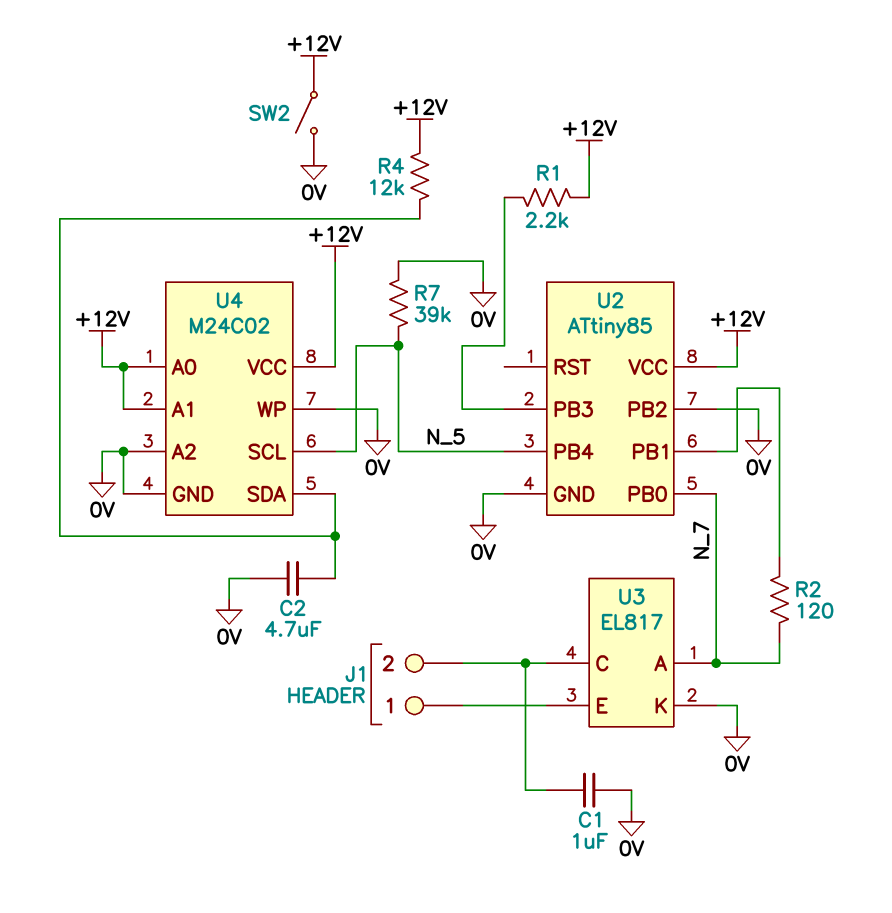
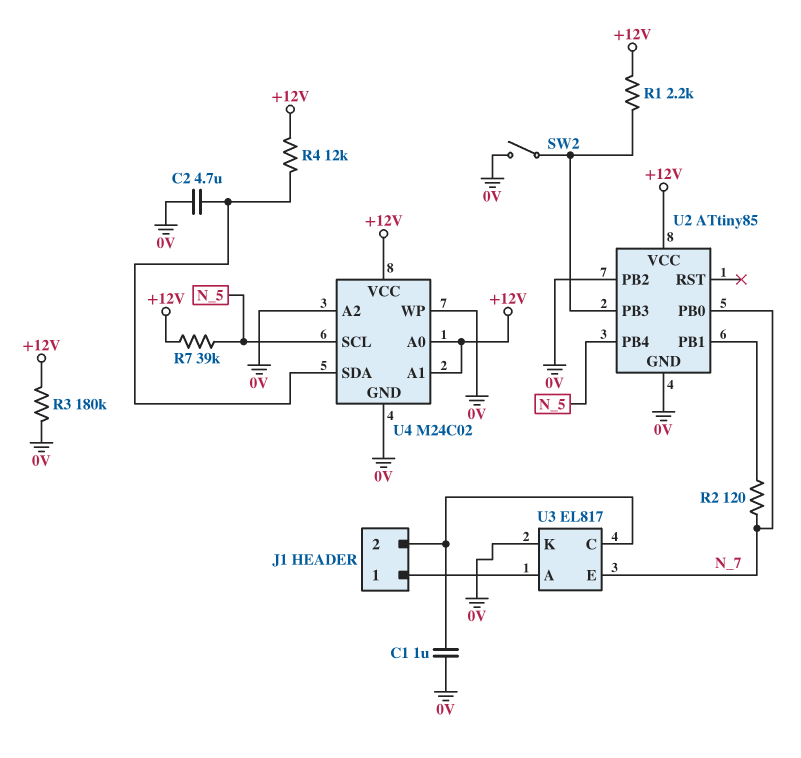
R3: none -> 180k (+12V, 0V)
R7: 39k (0V, N_5) -> 39k (+12V, N_5)
SW2: switch (+12V, 0V) -> switch (0V, U2/PB3)
U3 pin A: N_7 -> J1/1
U3 pin E: J1/1 -> N_7

